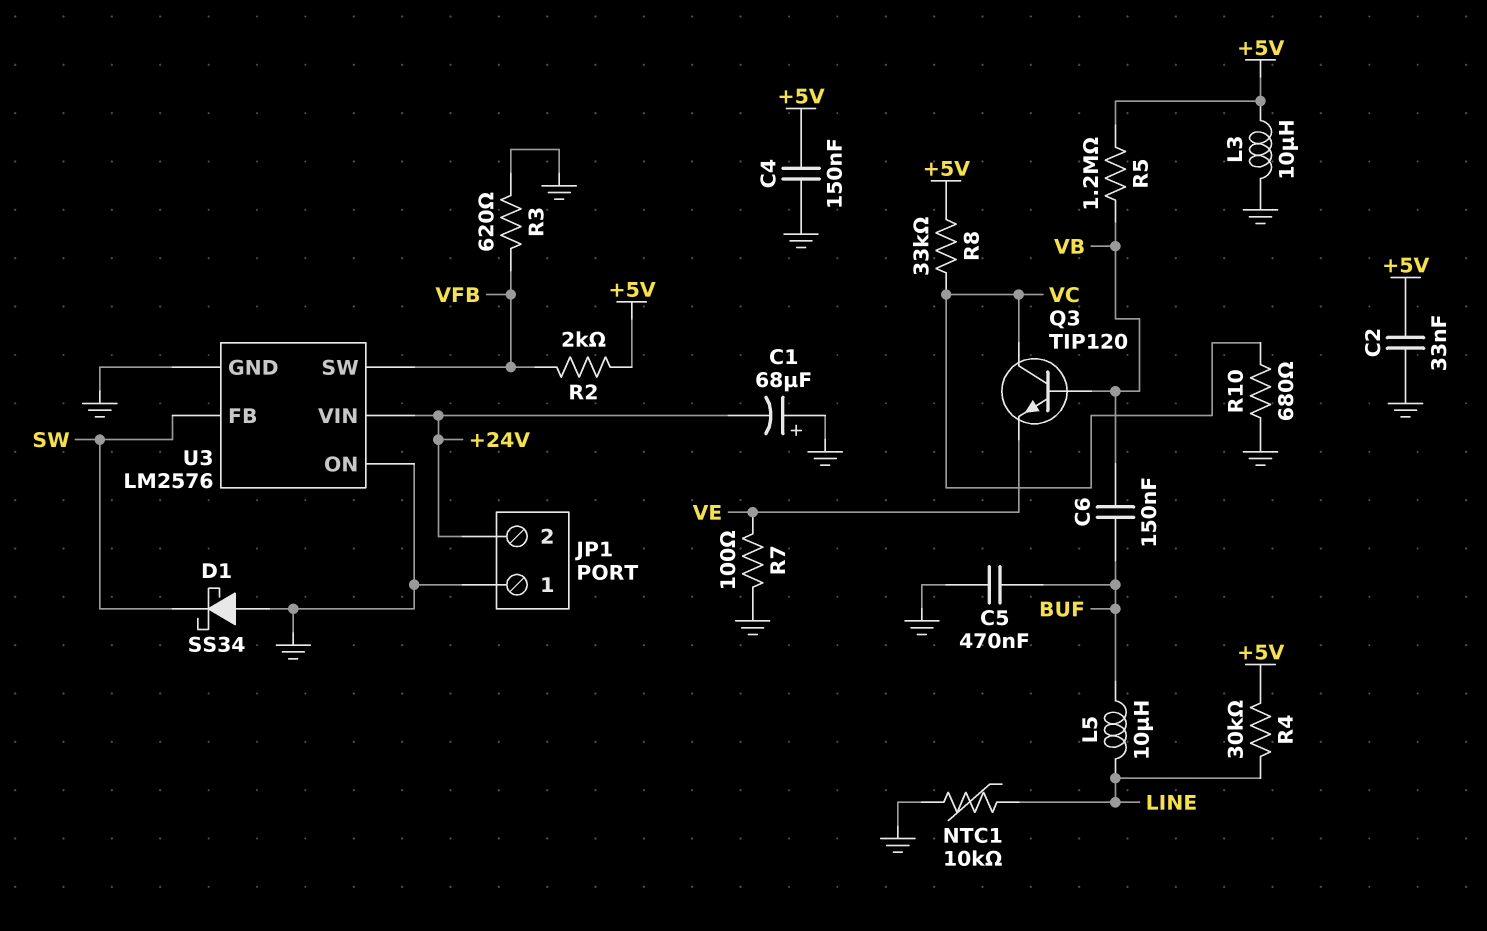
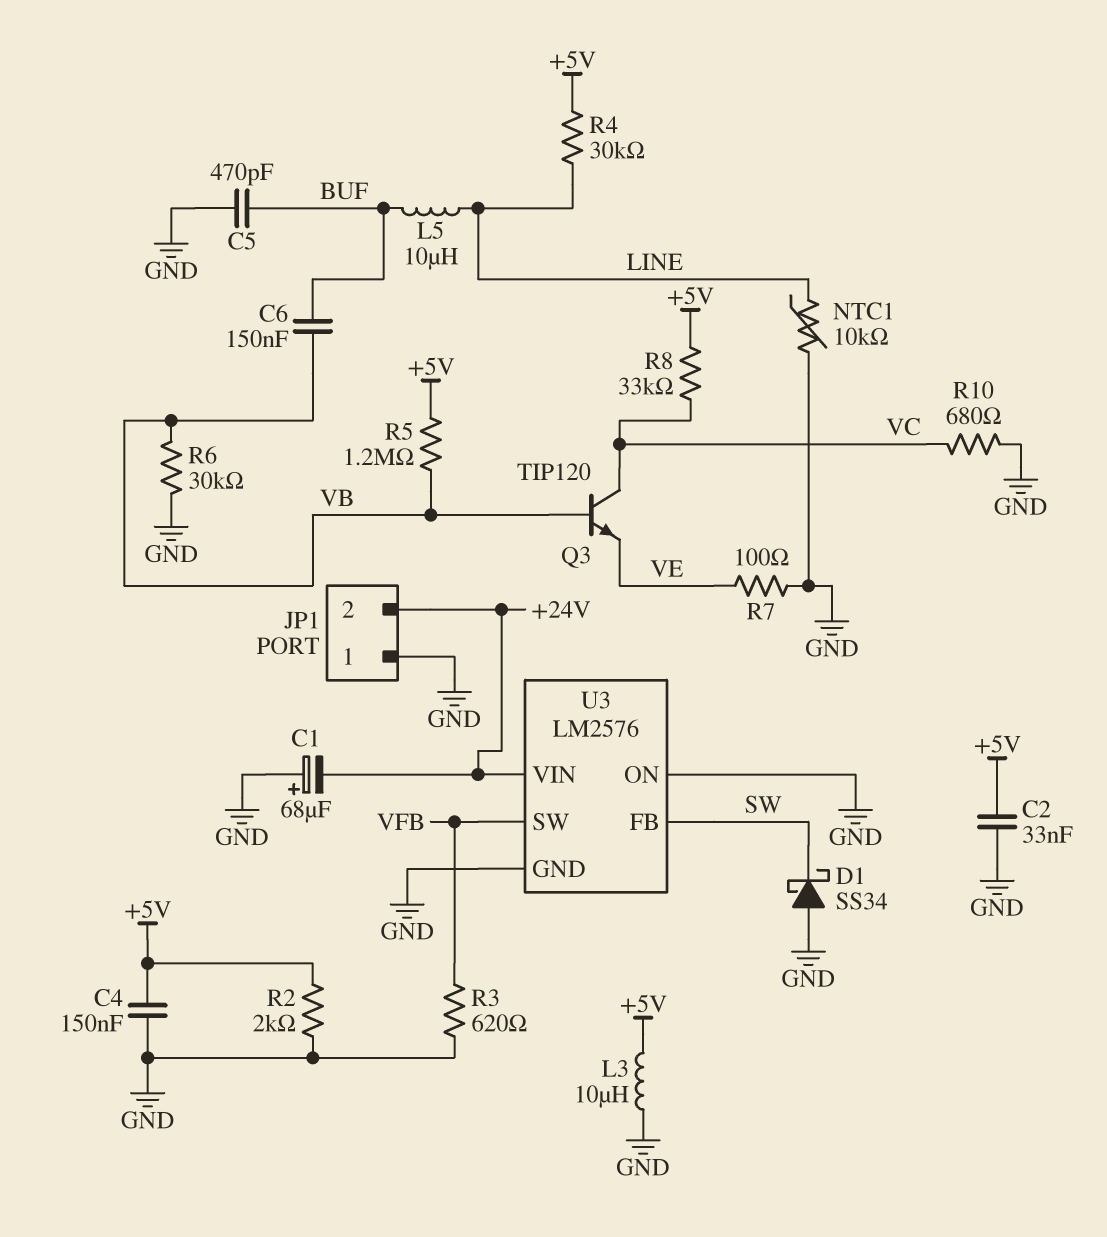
C5: 470nF (BUF, GND) -> 470pF (BUF, GND)
R2: 2k (+5V, VFB) -> 2k (+5V, GND)
R6: none -> 30k (GND, VB)

